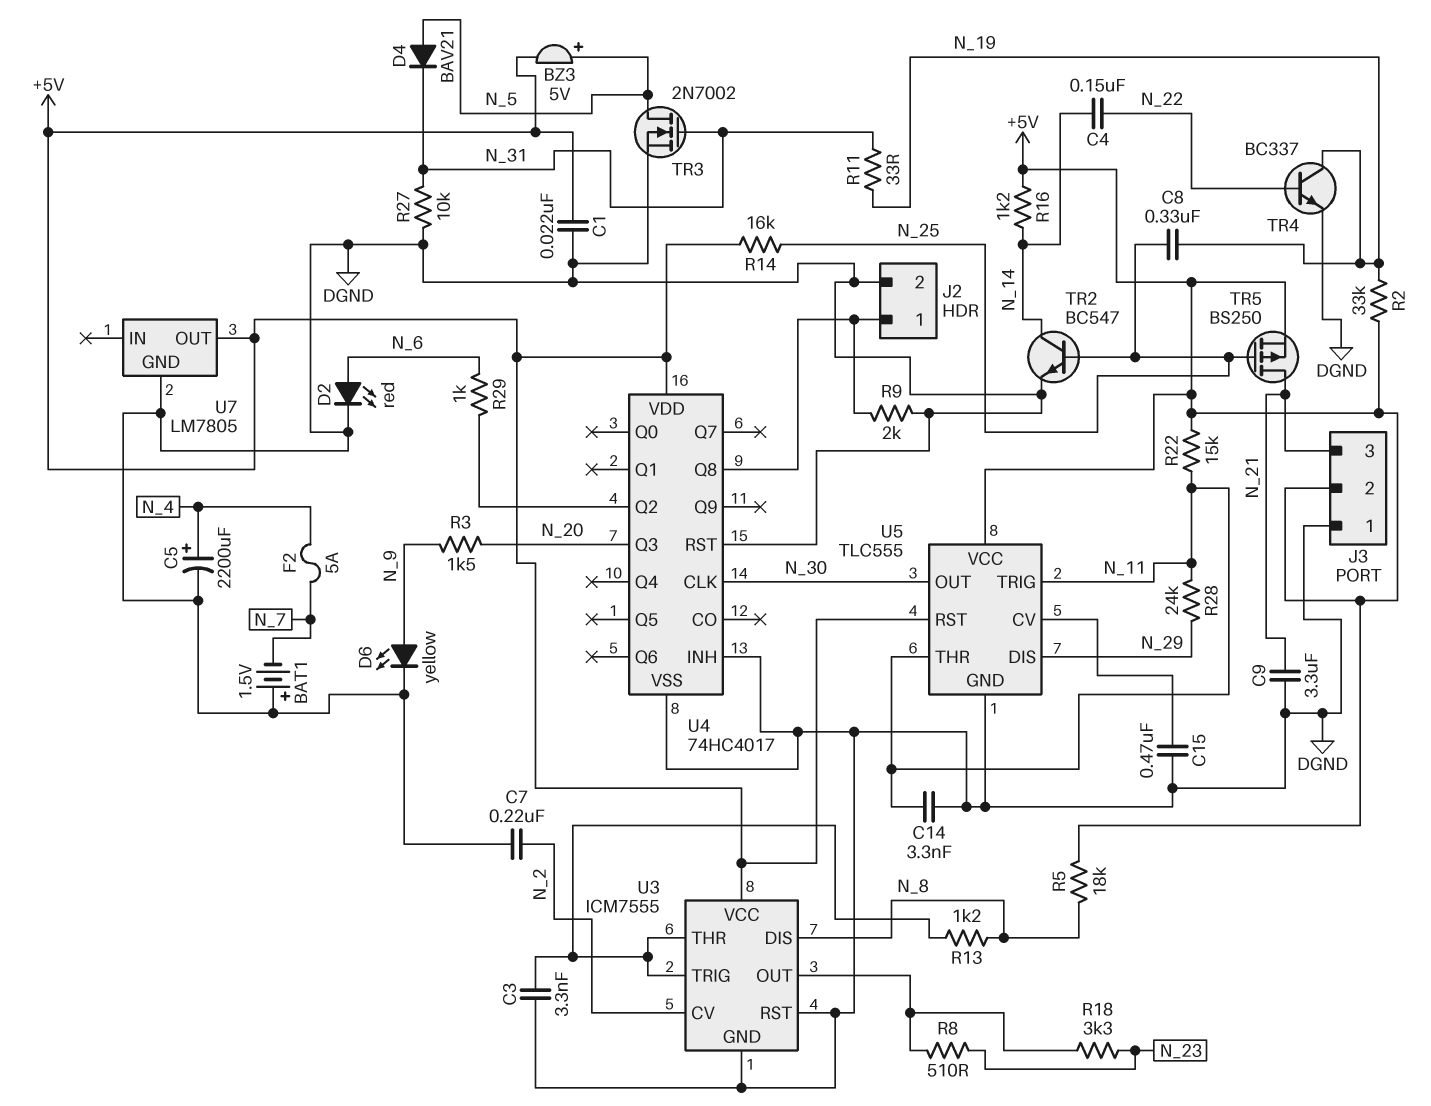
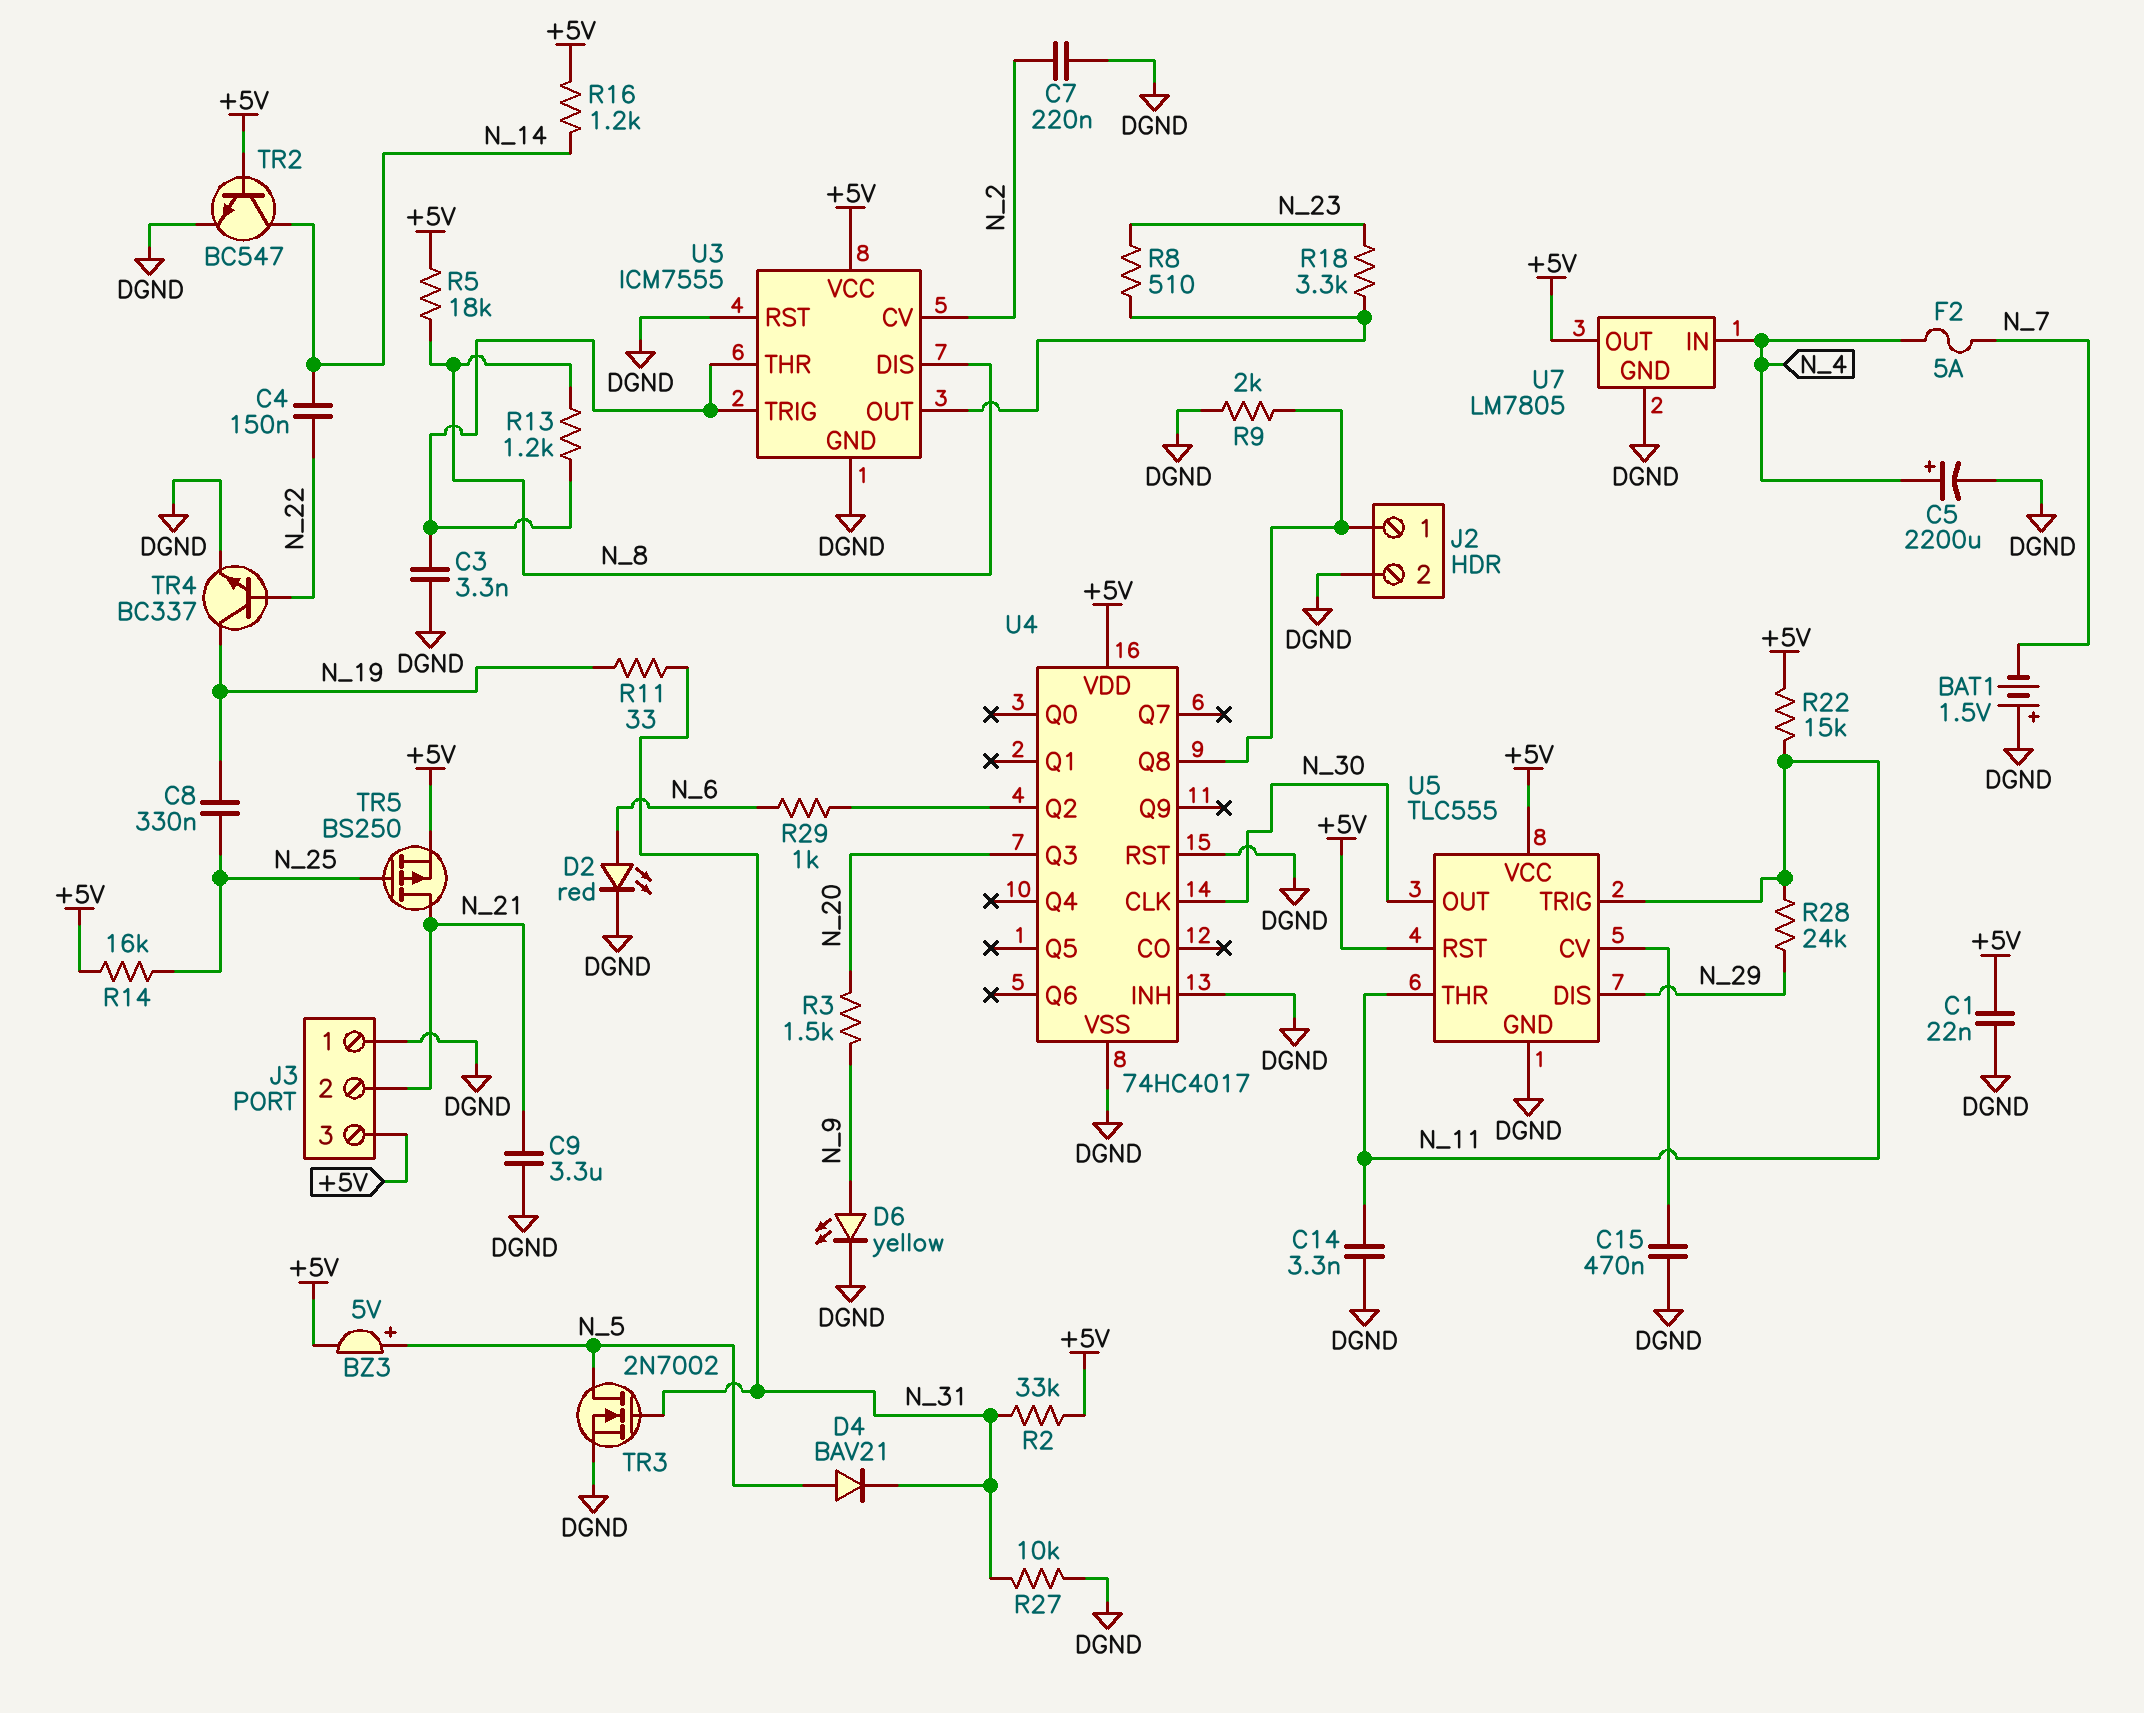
J3 pin 2: +5V -> N_21
J3 pin 3: N_21 -> +5V
R2: 33k (+5V, N_19) -> 33k (+5V, N_31)
TR2: NPN BC547 (B N_25, C N_14, E DGND) -> NPN BC547 (B +5V, C N_14, E DGND)
U7 pin IN: none -> N_4

